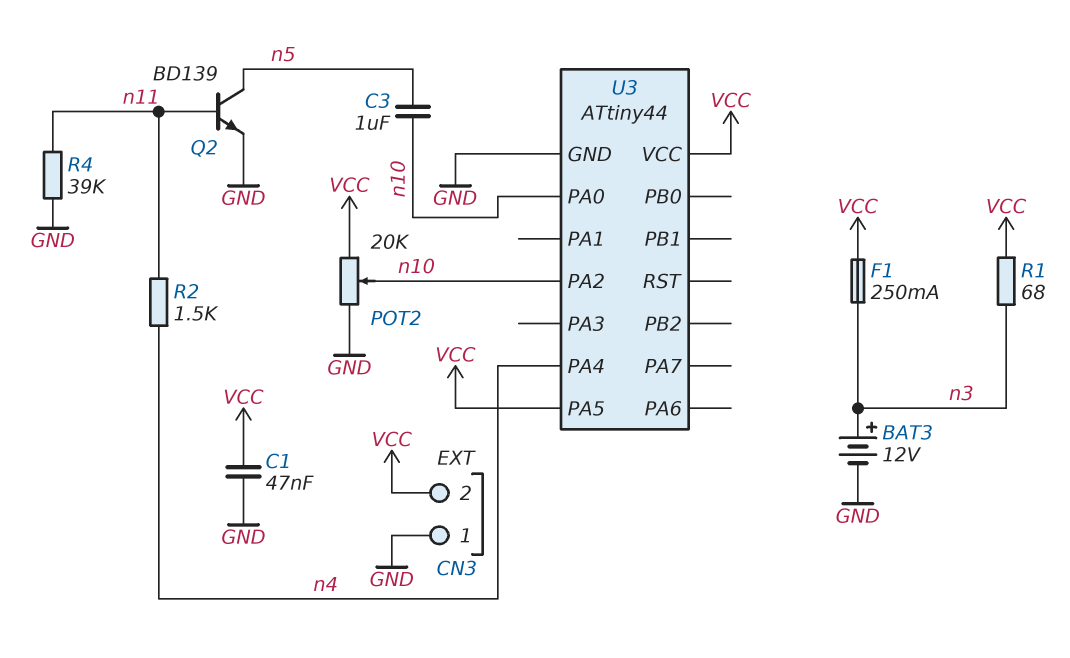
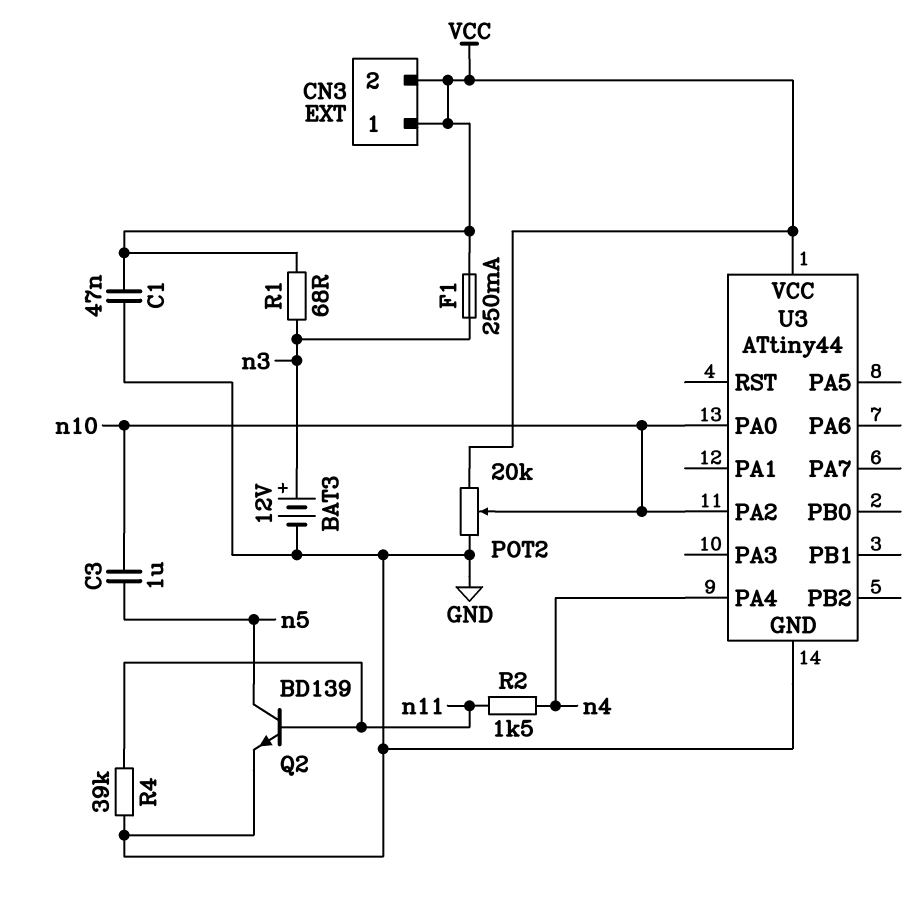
CN3 pin 1: GND -> VCC
U3 pin PA5: VCC -> none

